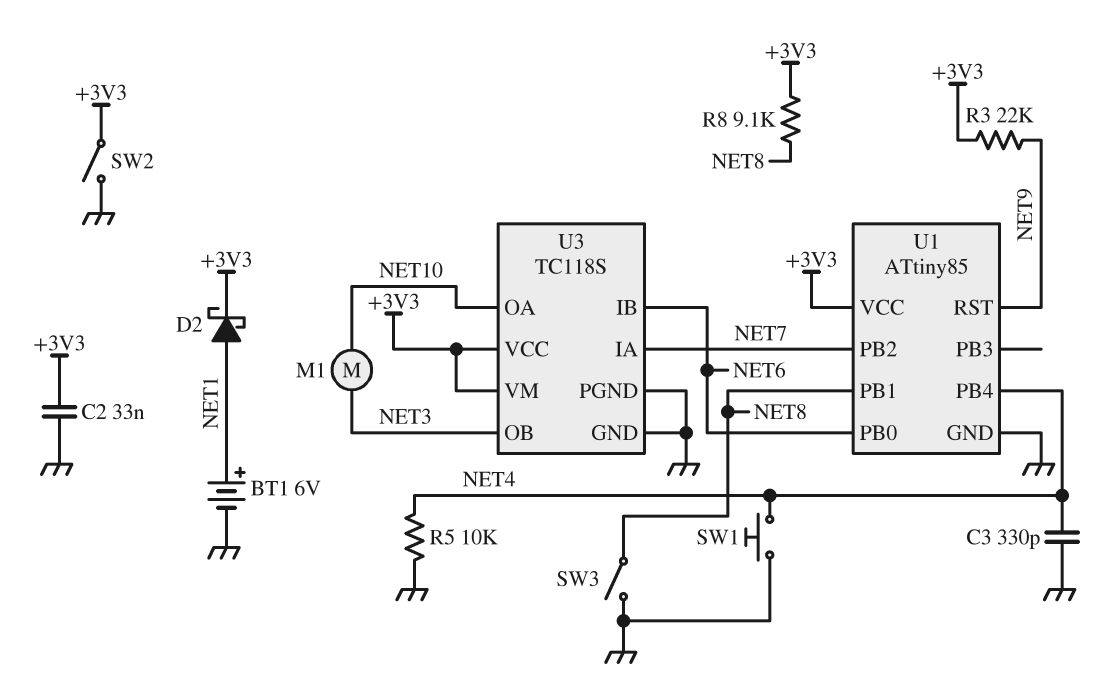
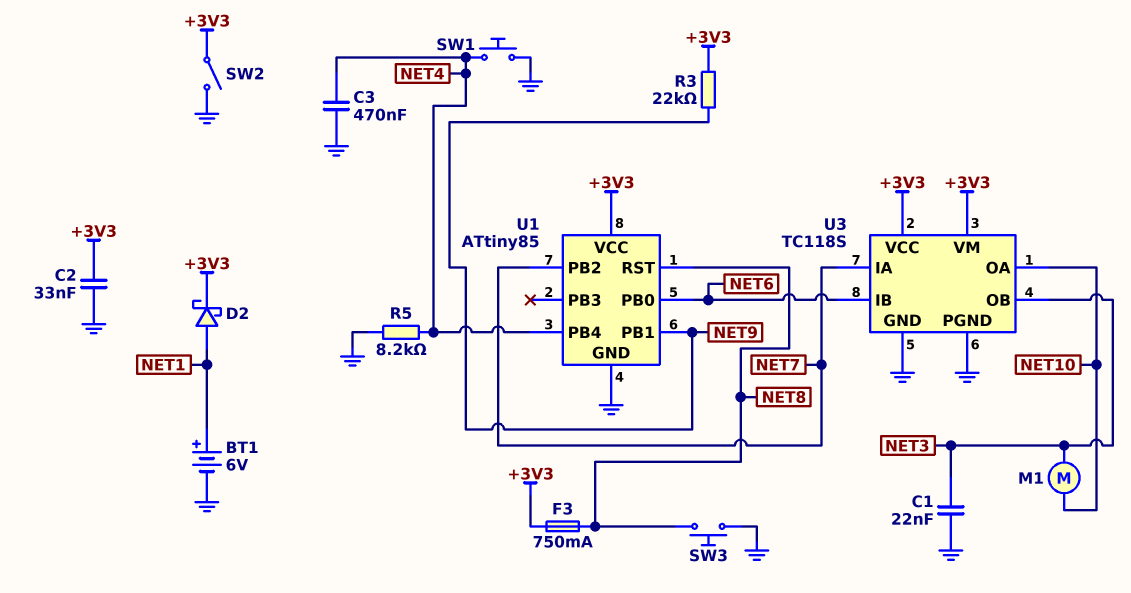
C1: none -> 22nF (GND, NET3)
C3: 330pF (GND, NET4) -> 470nF (GND, NET4)
F3: none -> 750mA (+3V3, NET8)
R5: 10k (GND, NET4) -> 8.2k (GND, NET4)
R8: 9.1k (+3V3, NET8) -> none
SW3: switch (GND, NET8) -> button (GND, NET8)
U1 pin PB1: NET8 -> NET9
U1 pin RST: NET9 -> NET8

